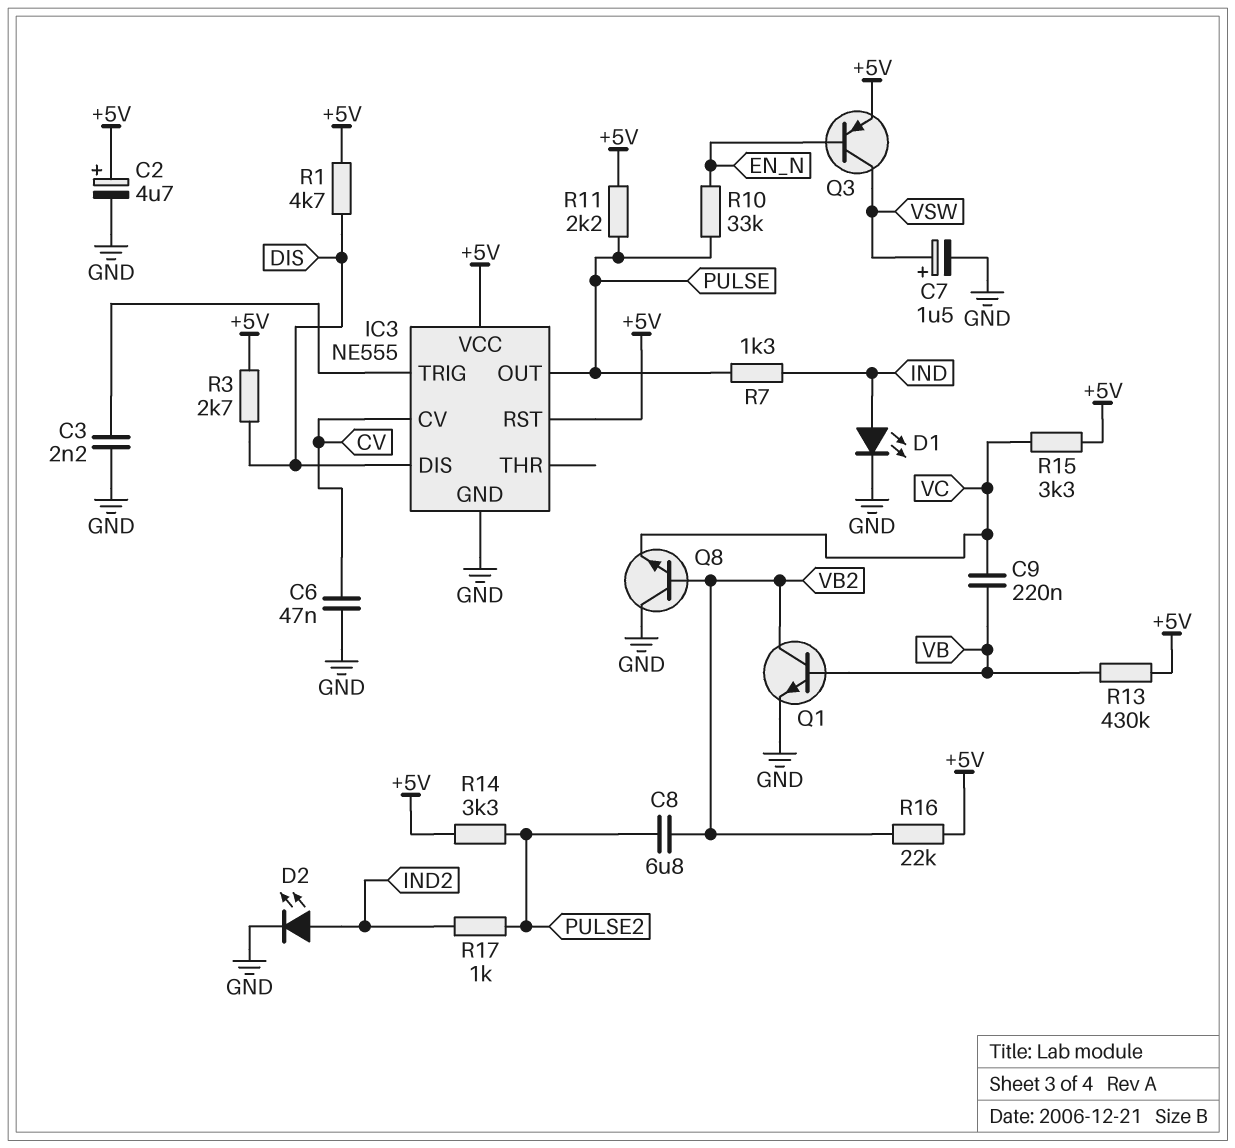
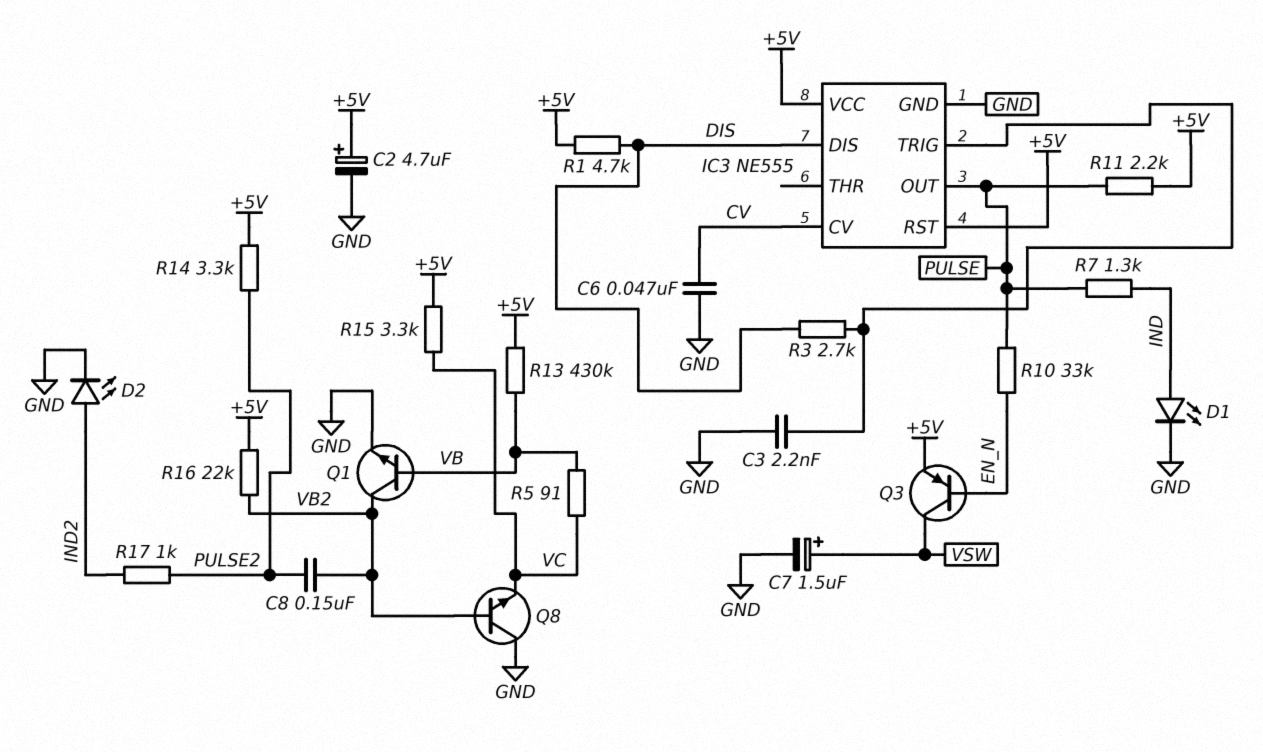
C8: 6.8uF (PULSE2, VB2) -> 150nF (PULSE2, VB2)
C9: 220nF (VB, VC) -> none
R3: 2.7k (+5V, DIS) -> 2.7k (DIS, IC3/TRIG)
R5: none -> 91 (VB, VC)

